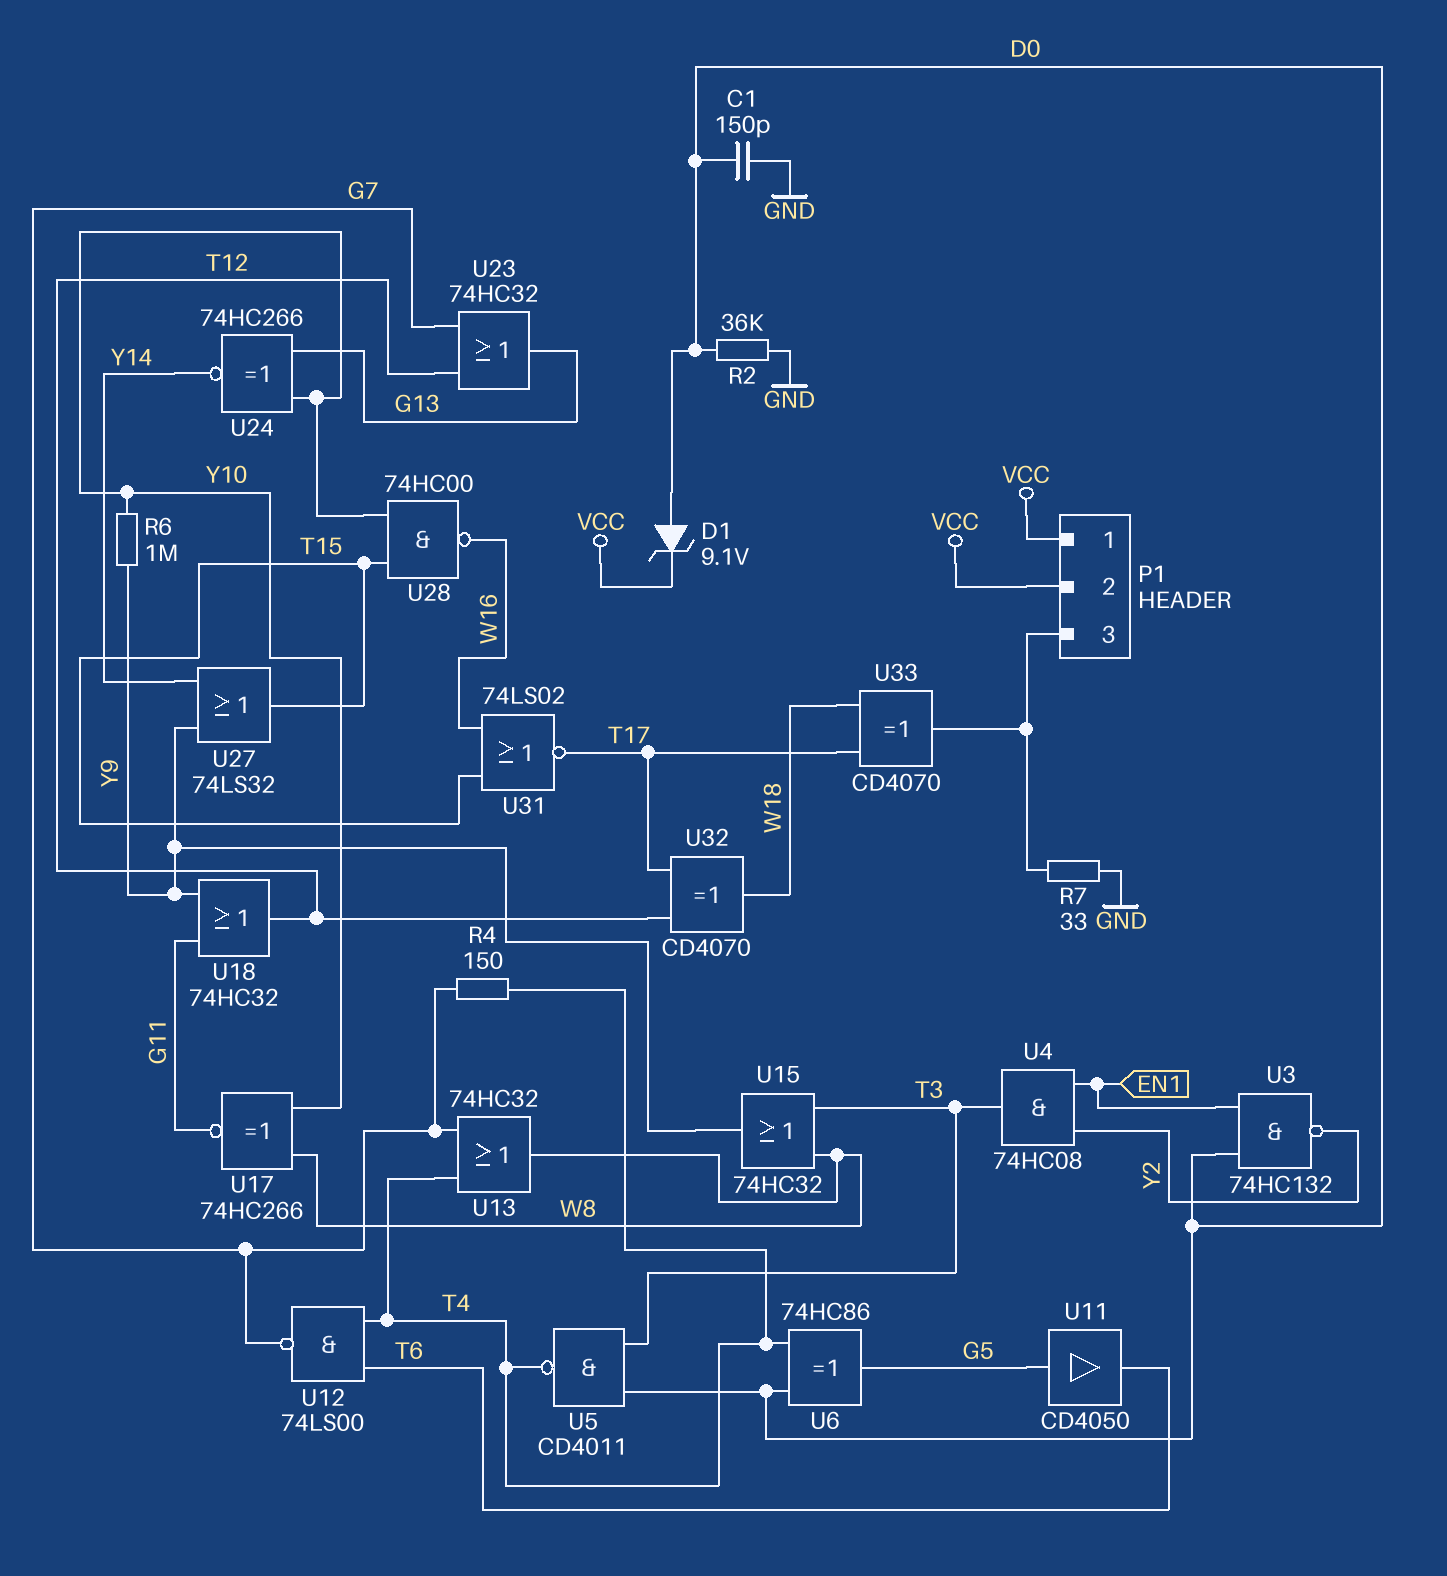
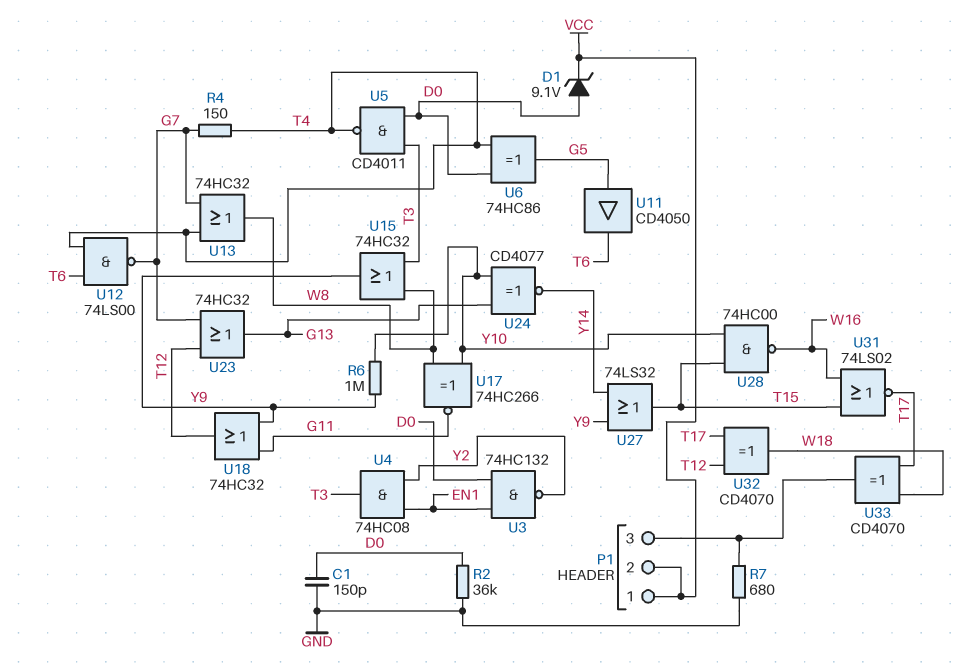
R7: 33 (GND, P1/3) -> 680 (GND, P1/3)
U24: XNOR 74HC266 (in G13, in Y10, out Y14) -> XNOR CD4077 (in G13, in Y10, out Y14)

